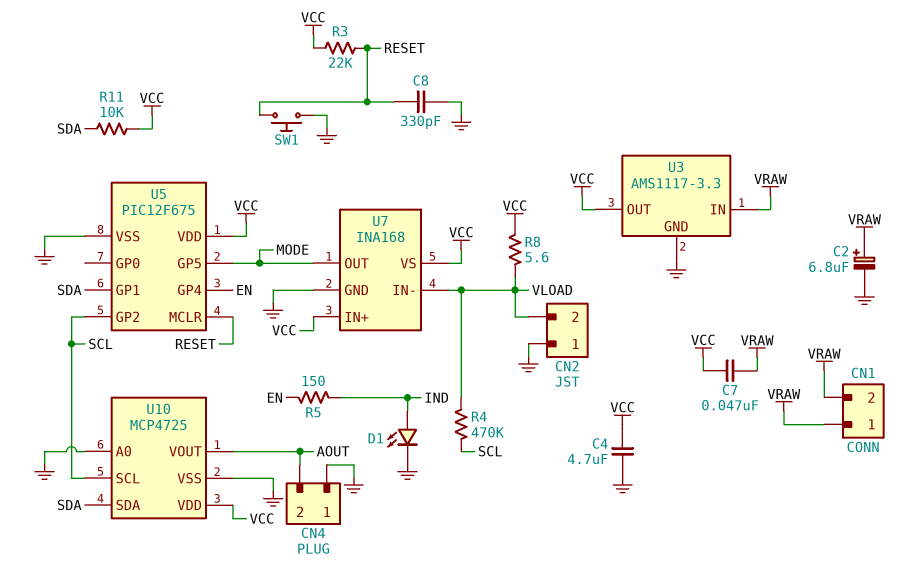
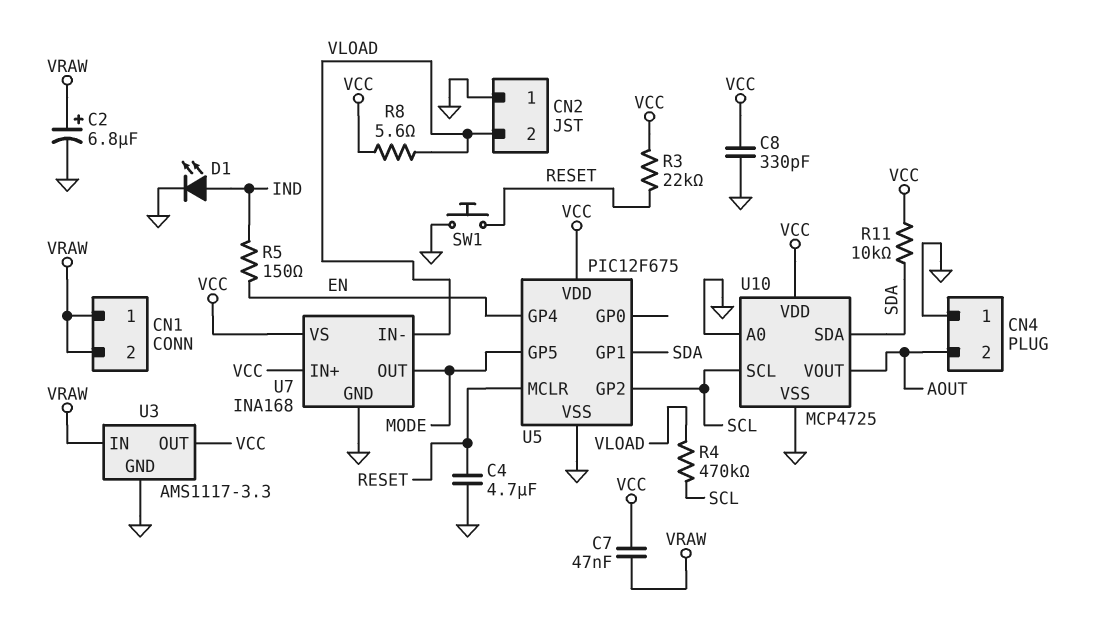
C4: 4.7uF (GND, VCC) -> 4.7uF (GND, RESET)
C8: 330pF (GND, RESET) -> 330pF (GND, VCC)

